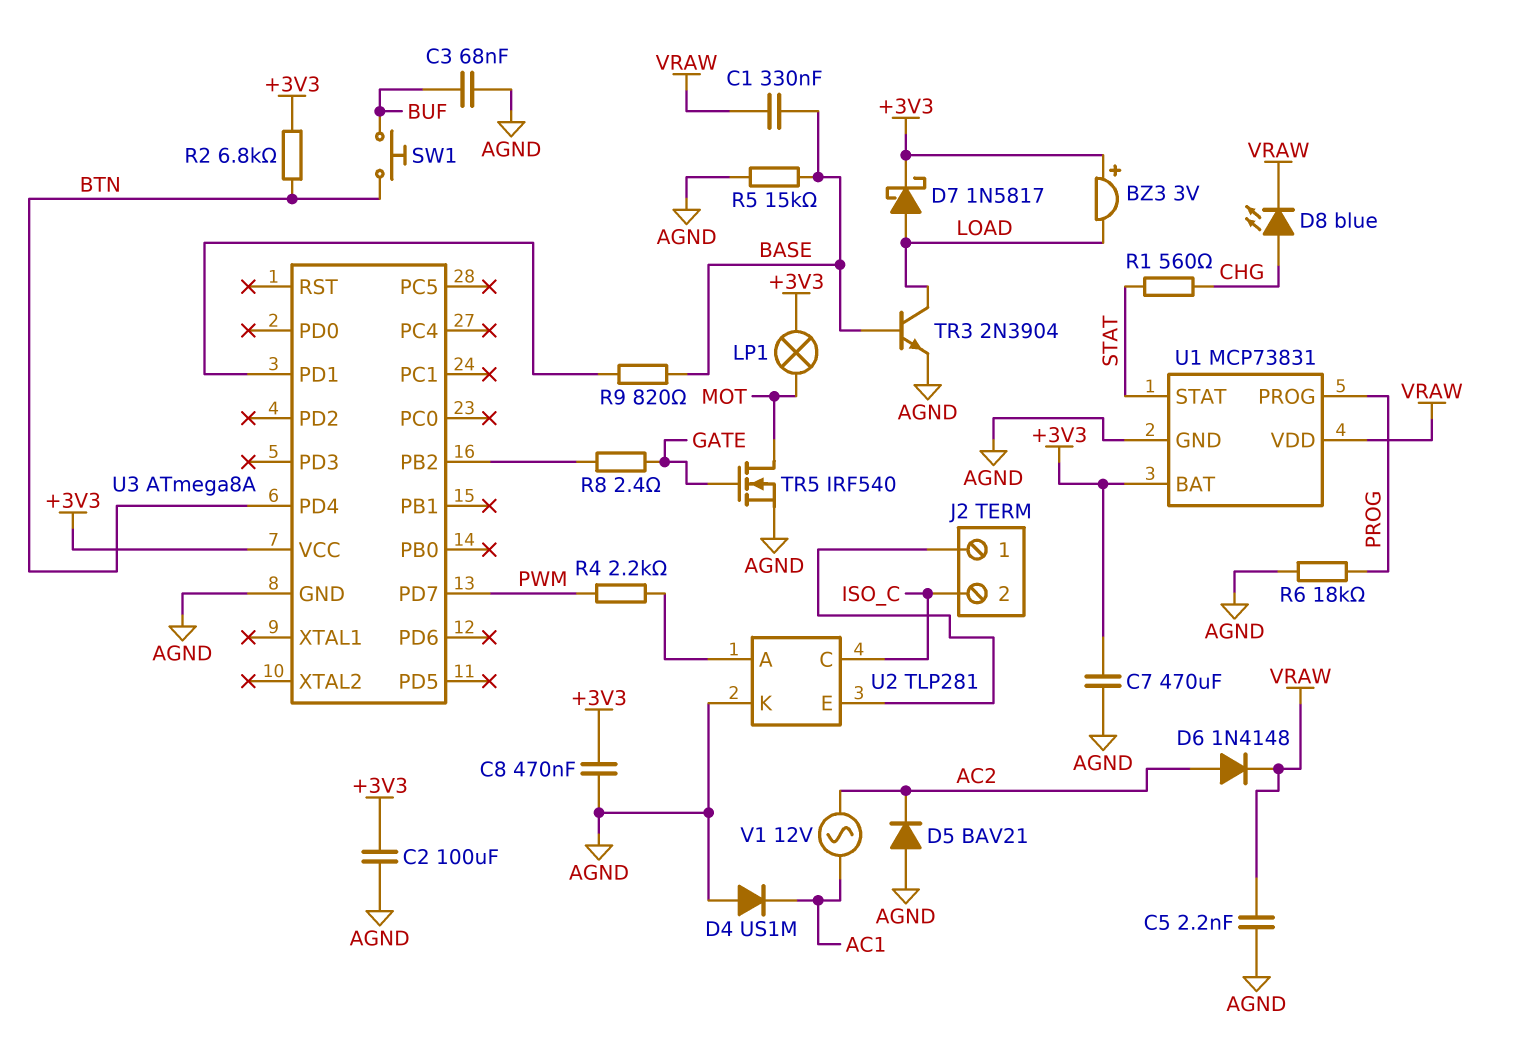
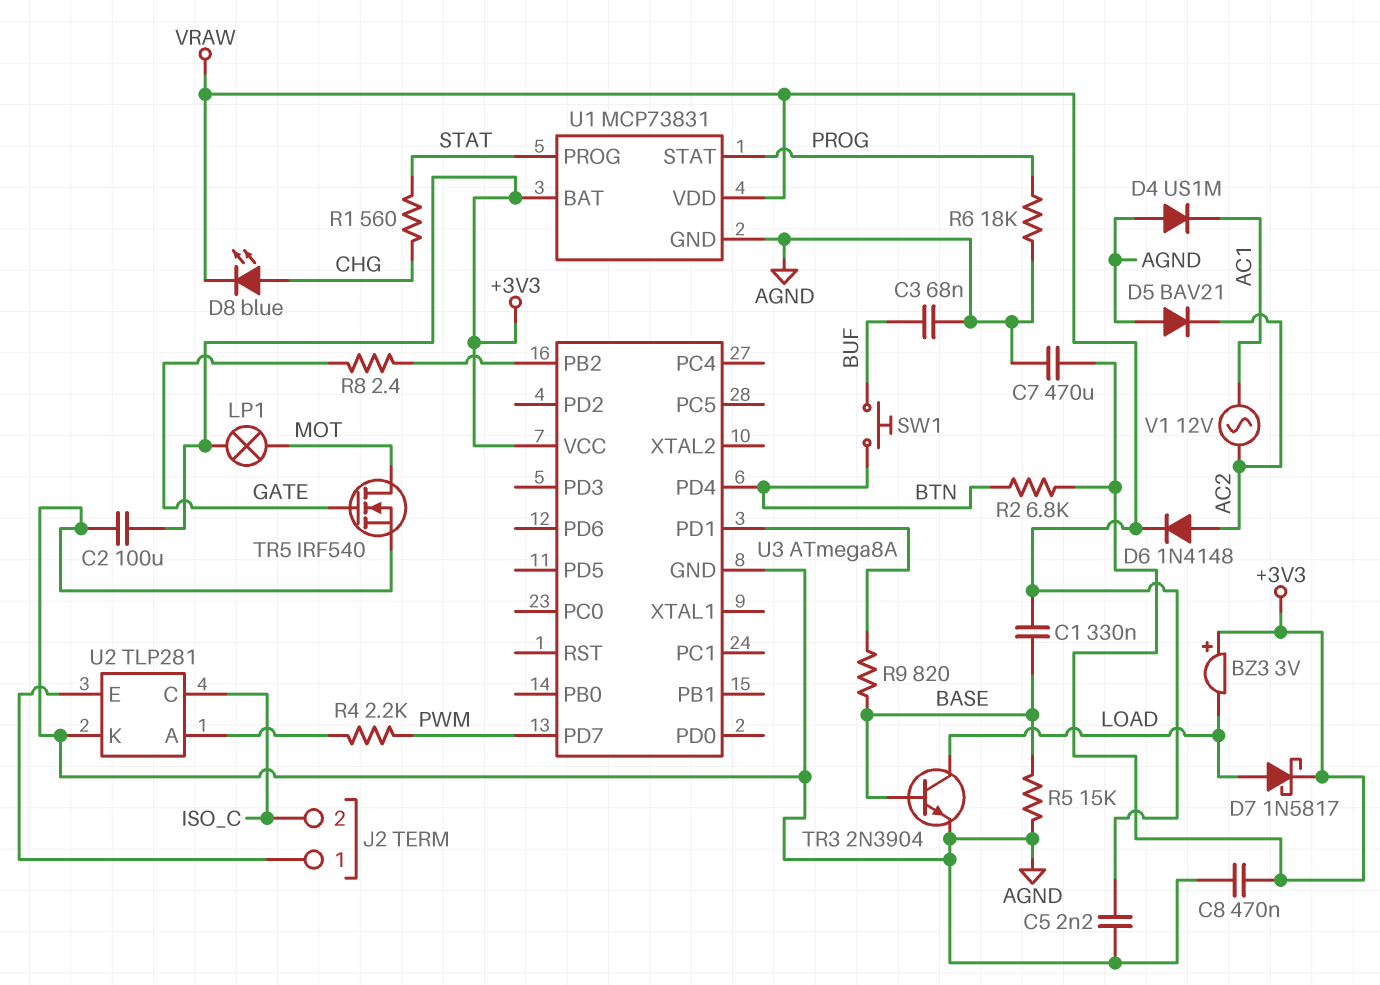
U1 pin PROG: PROG -> STAT
U1 pin STAT: STAT -> PROG

